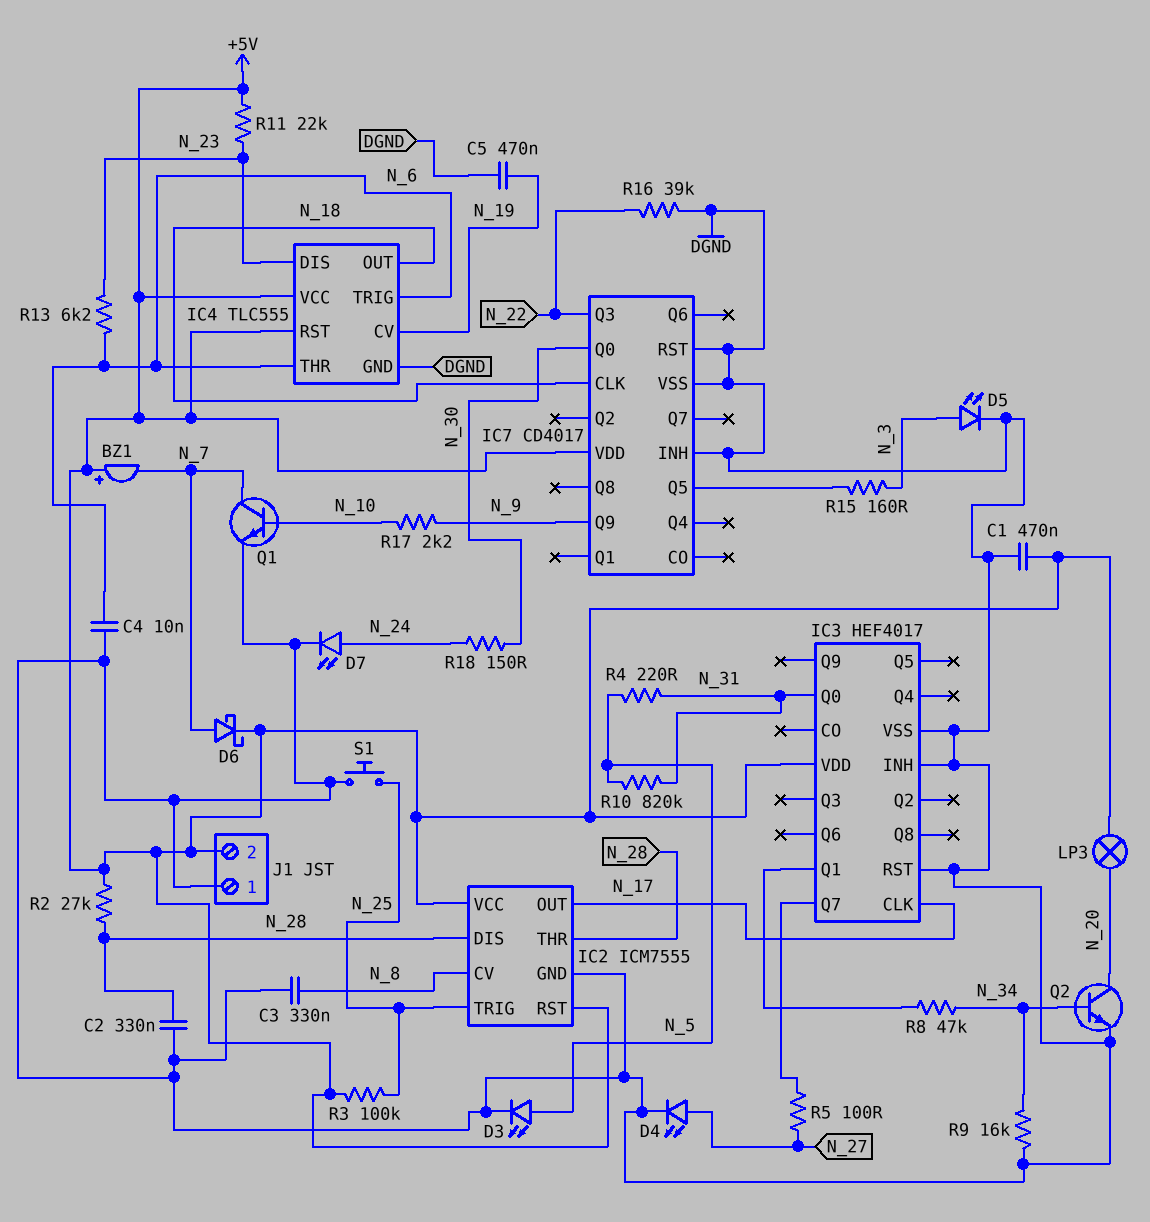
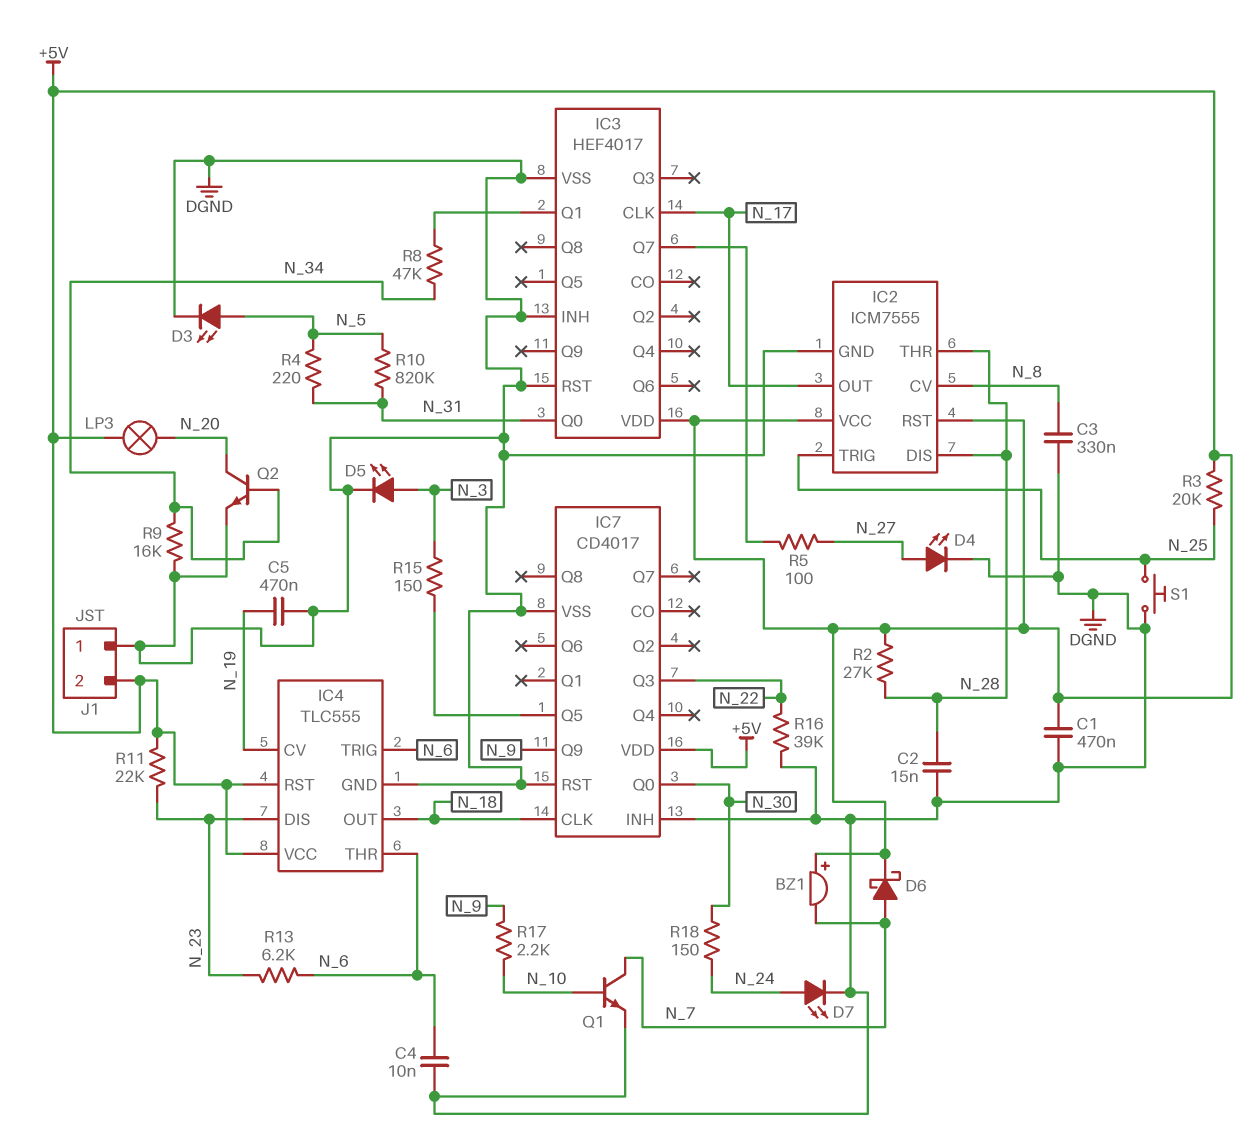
C2: 330nF (DGND, N_28) -> 15nF (DGND, N_28)
R3: 100k (+5V, N_25) -> 20k (+5V, N_25)
R15: 160 (IC7/Q5, N_3) -> 150 (IC7/Q5, N_3)

